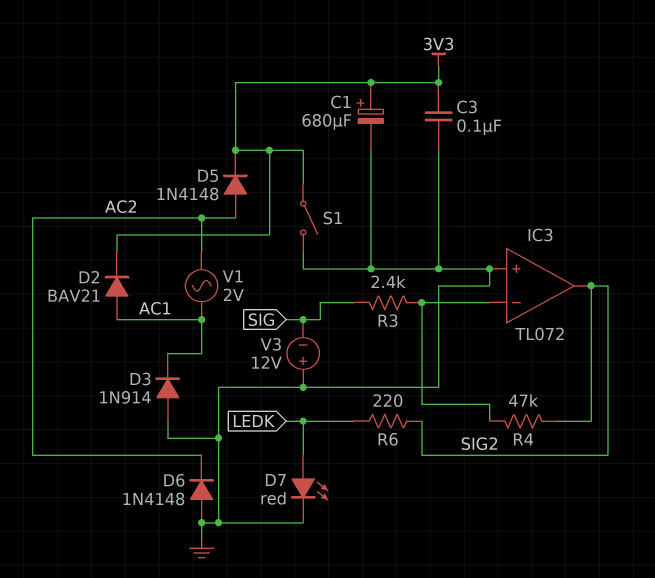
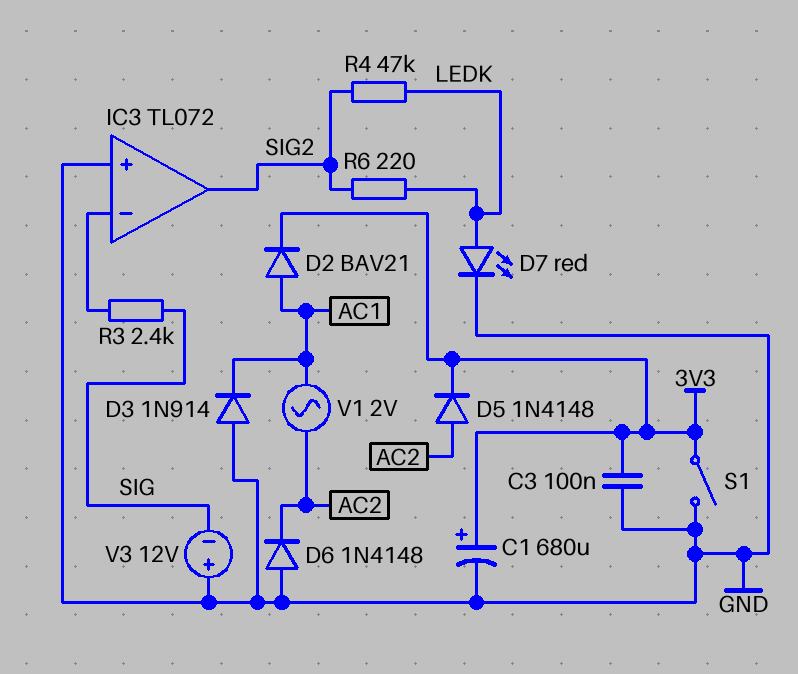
R4: 47k (IC3/in-, SIG2) -> 47k (LEDK, SIG2)

